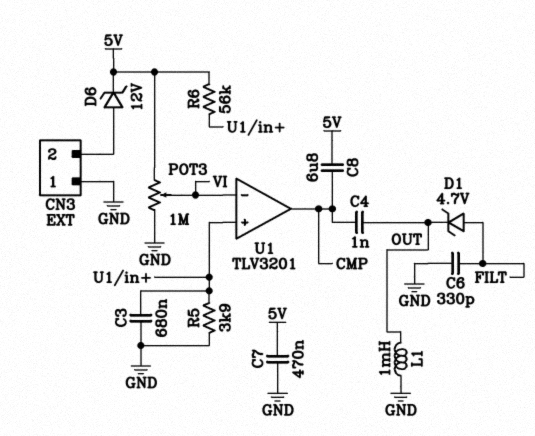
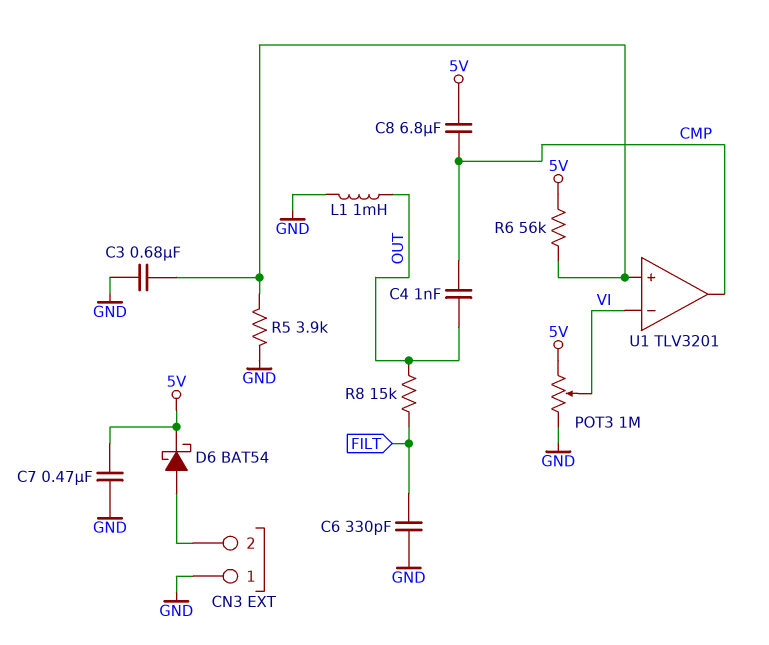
D1: zener 4.7V (A FILT, K OUT) -> none
D6: zener 12V (A CN3/2, K 5V) -> schottky BAT54 (A CN3/2, K 5V)
R8: none -> 15k (FILT, OUT)

